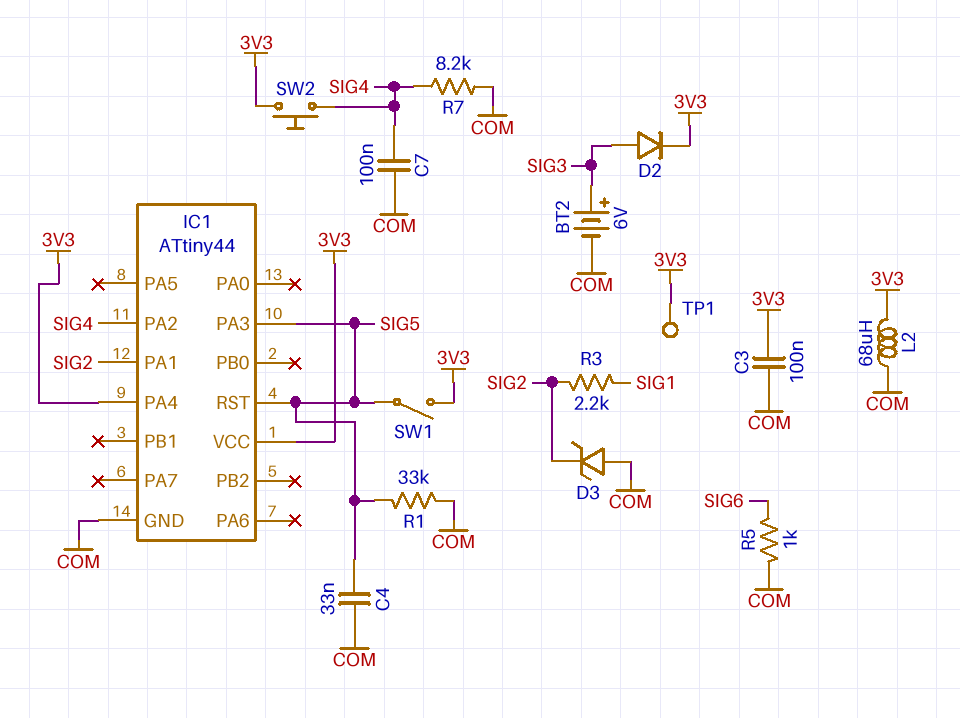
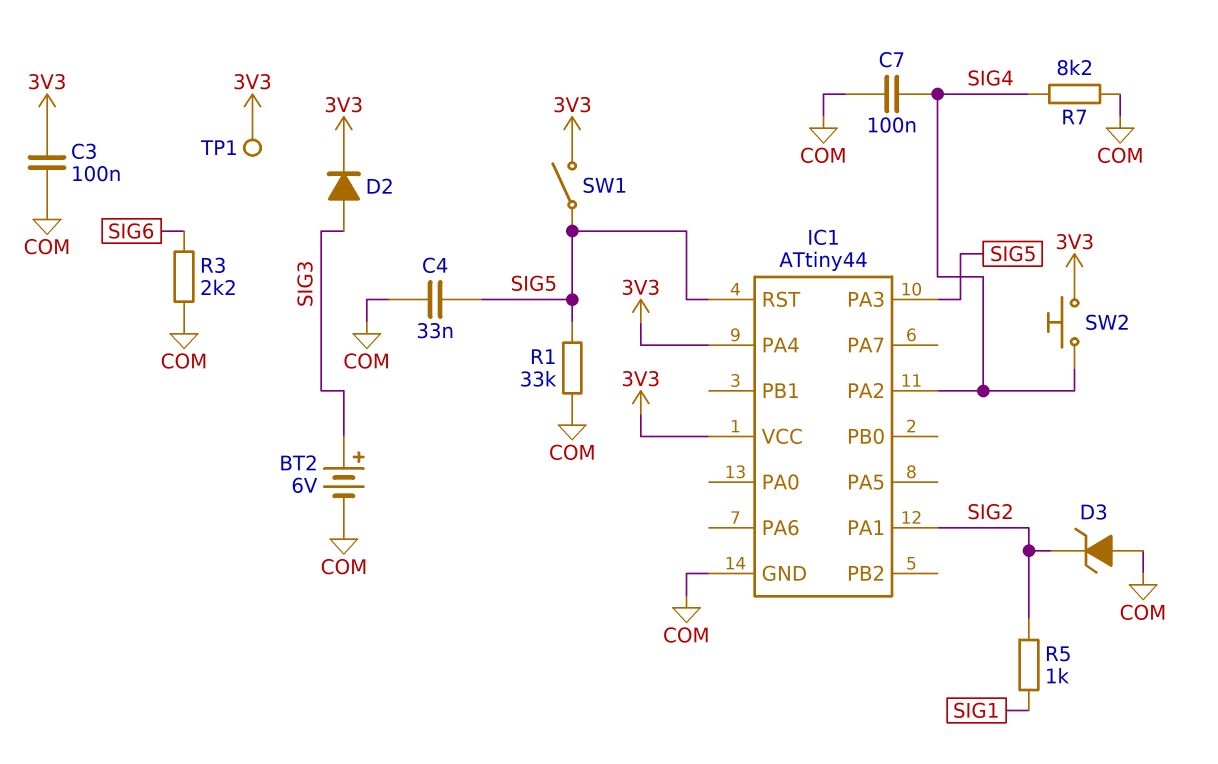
L2: 68uH (3V3, COM) -> none
R3: 2.2k (SIG1, SIG2) -> 2.2k (COM, SIG6)
R5: 1k (COM, SIG6) -> 1k (SIG1, SIG2)

